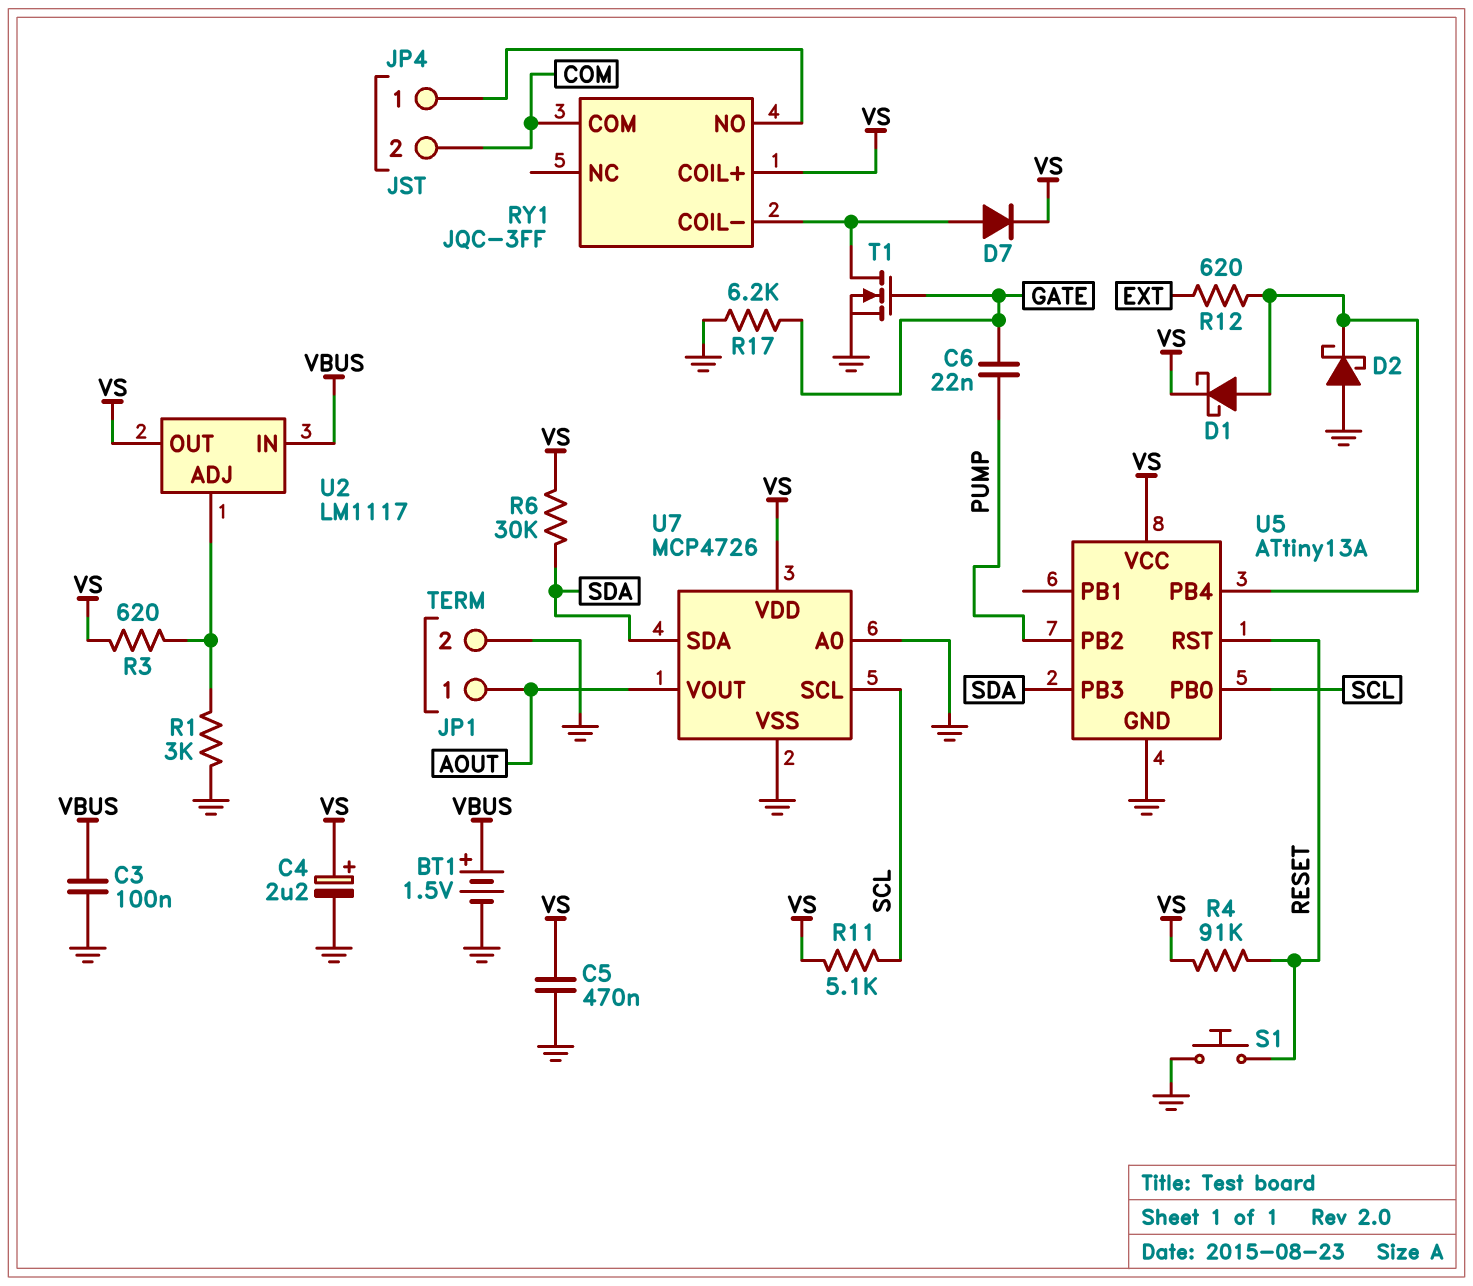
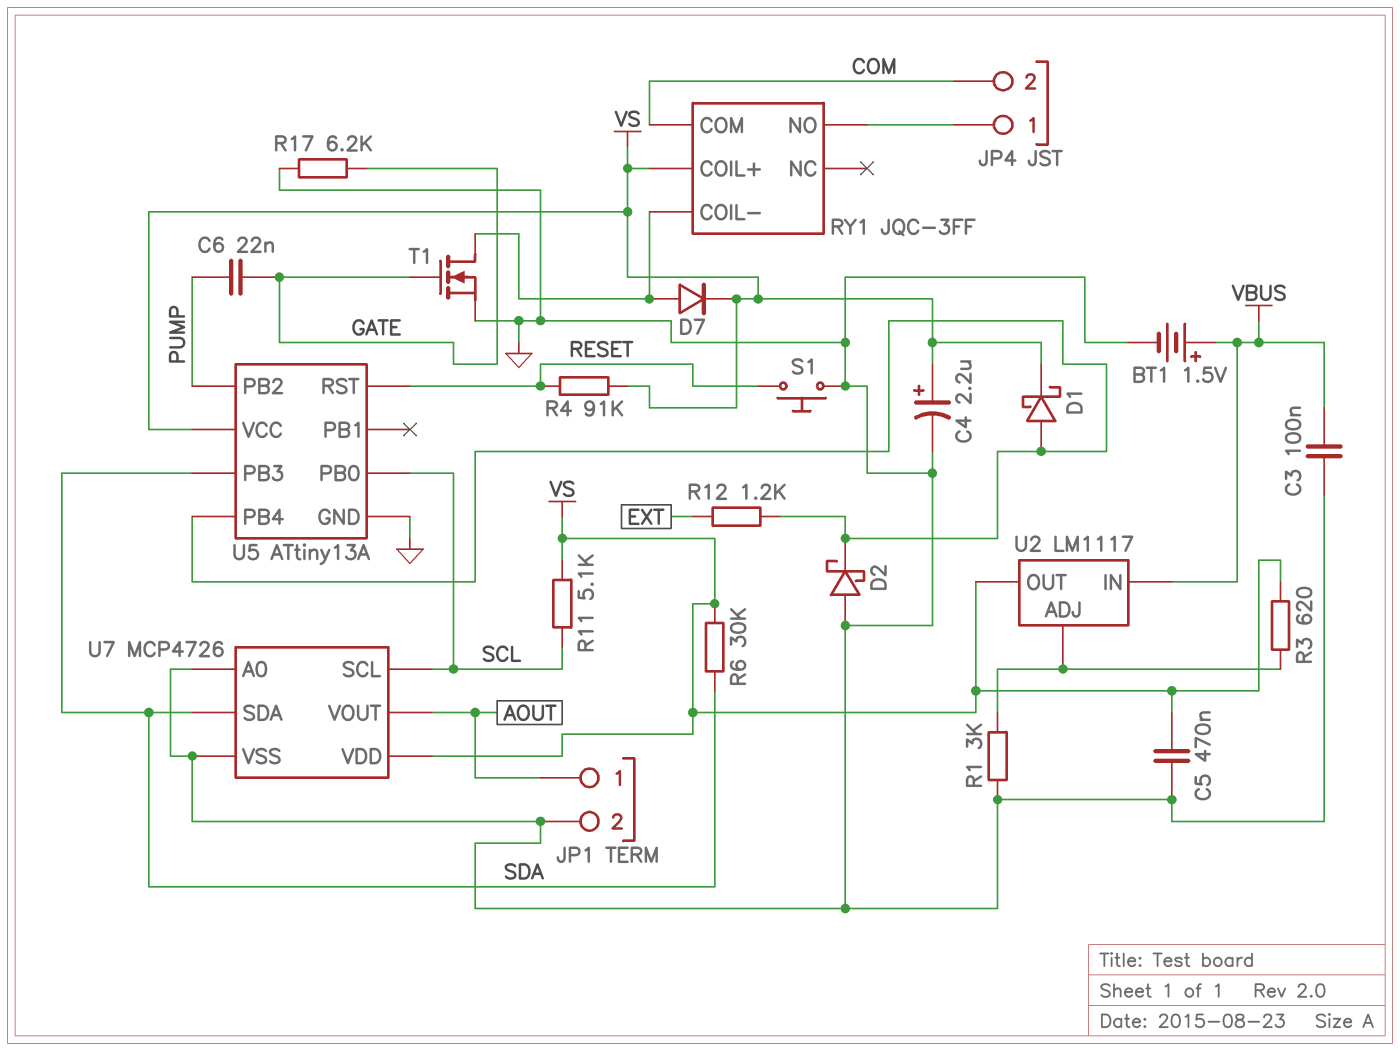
R12: 620 (EXT, U5/PB4) -> 1.2k (EXT, U5/PB4)

